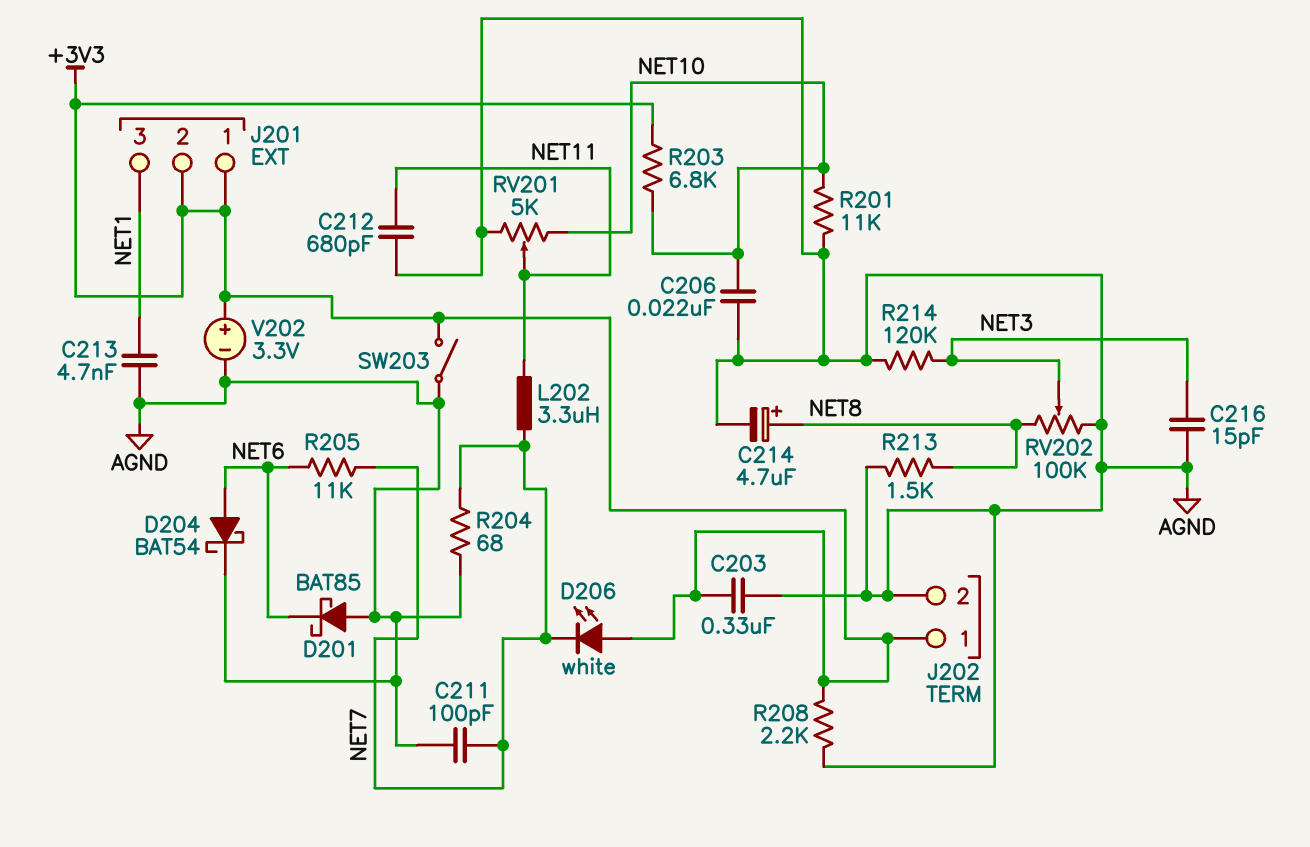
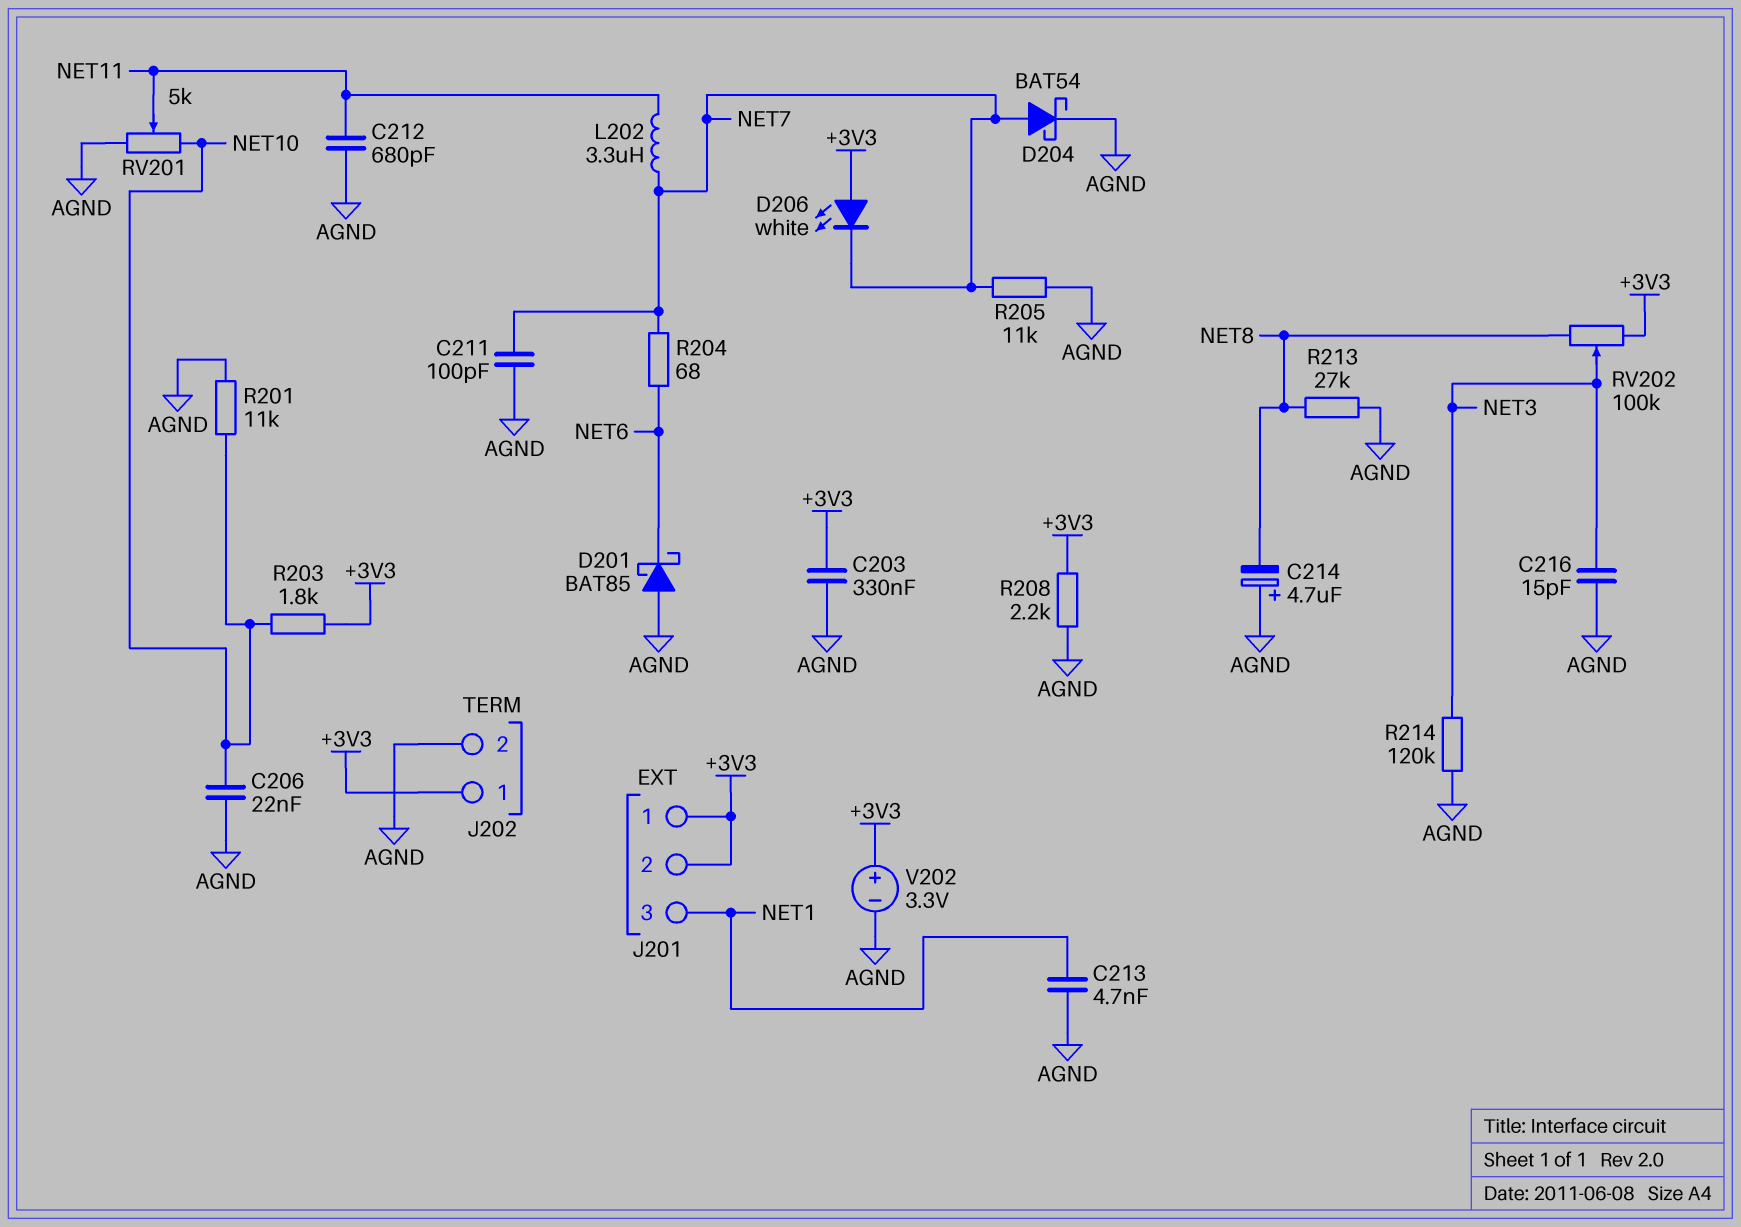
C214: 4.7uF (plus NET8, minus AGND) -> 4.7uF (plus AGND, minus NET8)
D204: schottky BAT54 (A NET6, K AGND) -> schottky BAT54 (A NET7, K AGND)
R203: 6.8k (+3V3, NET10) -> 1.8k (+3V3, NET10)
R204: 68 (AGND, NET7) -> 68 (NET6, NET7)
R205: 11k (NET6, NET7) -> 11k (AGND, NET7)
R213: 1.5k (AGND, NET8) -> 27k (AGND, NET8)
RV202: 100k (AGND, NET8, wiper NET3) -> 100k (+3V3, NET8, wiper NET3)
SW203: switch (+3V3, AGND) -> none

